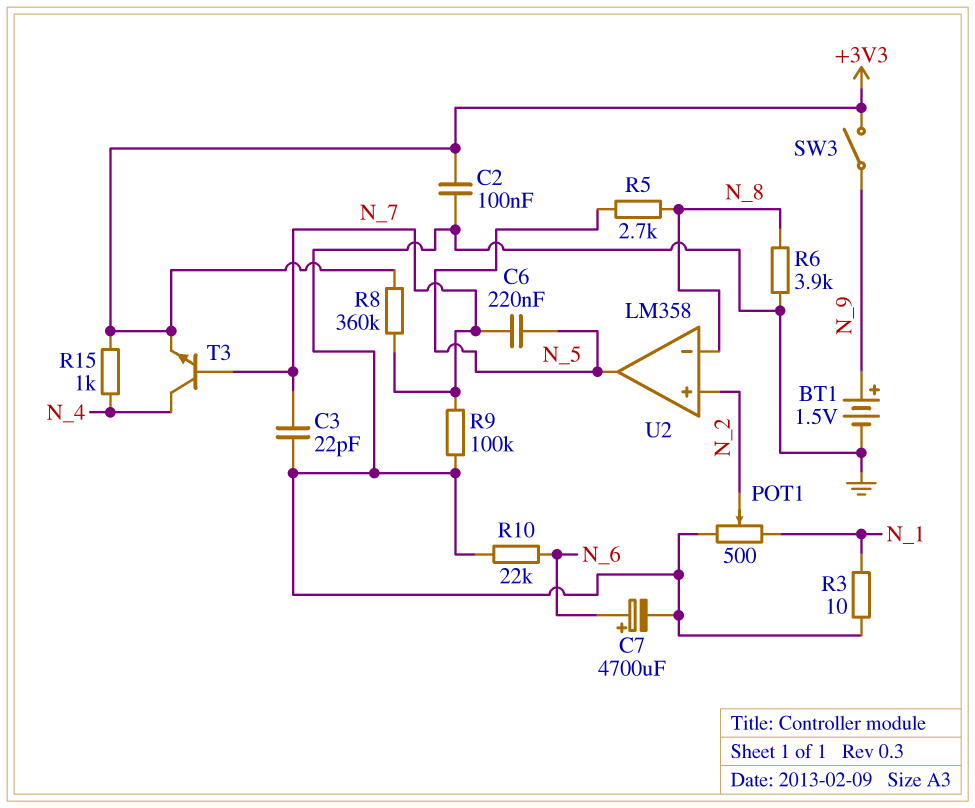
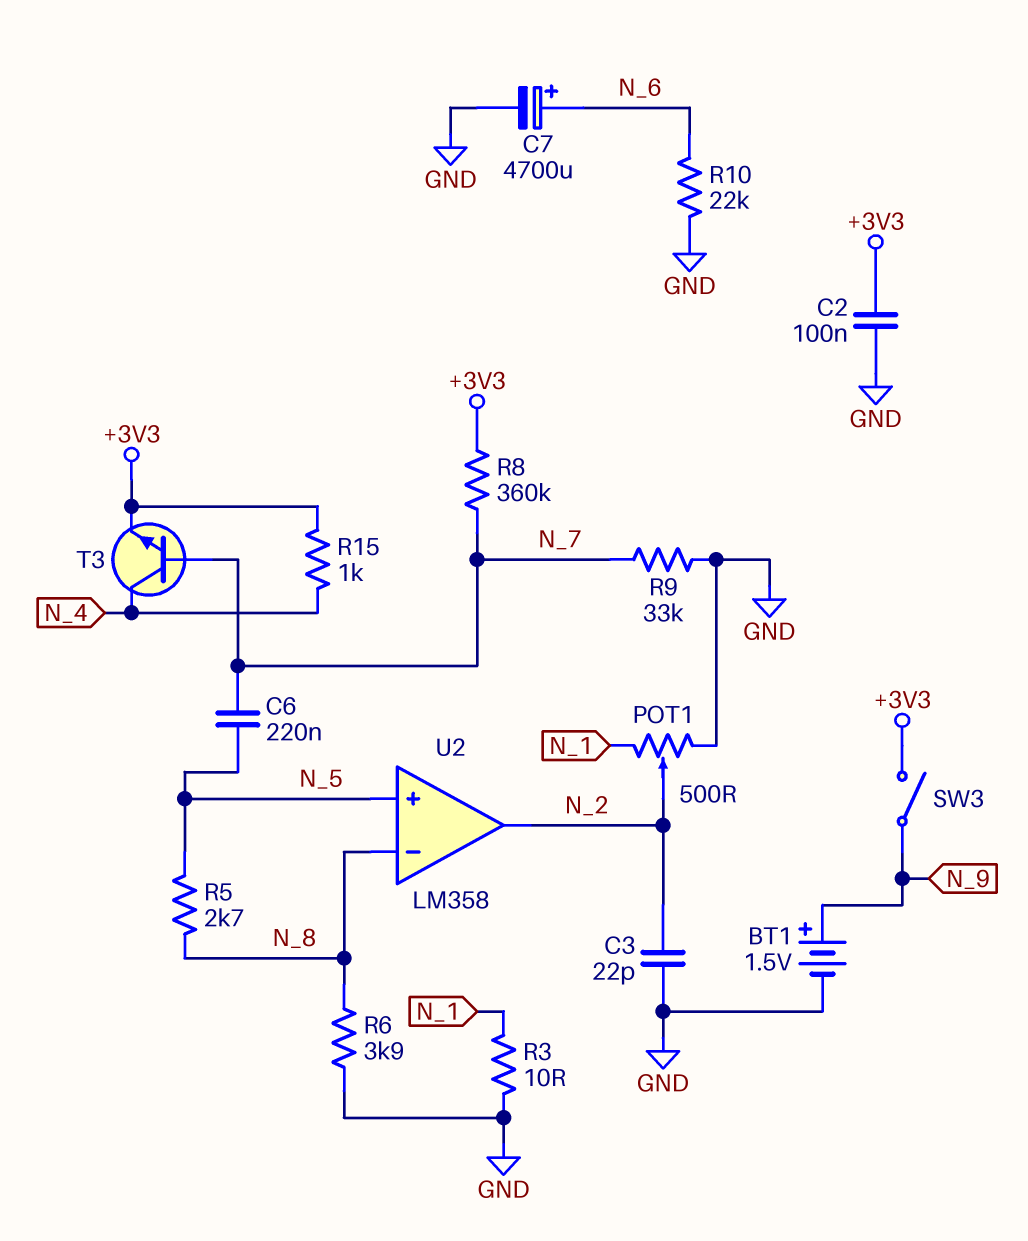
C3: 22pF (GND, N_7) -> 22pF (GND, N_2)
R9: 100k (GND, N_7) -> 33k (GND, N_7)
U2 pin in+: N_2 -> N_5
U2 pin out: N_5 -> N_2

